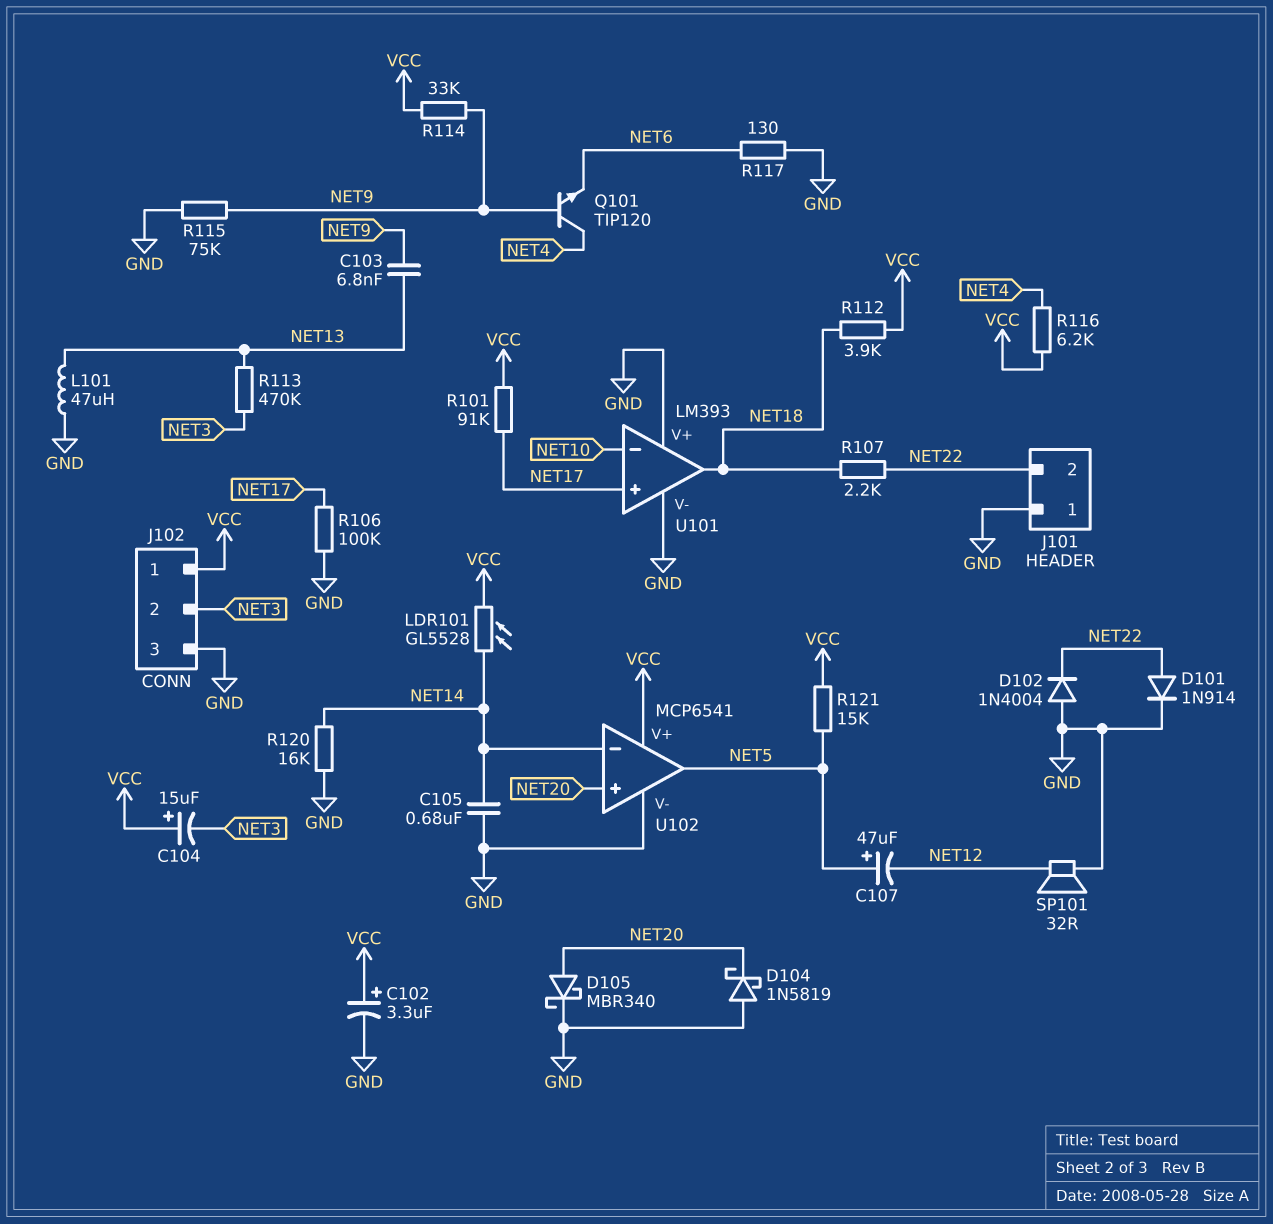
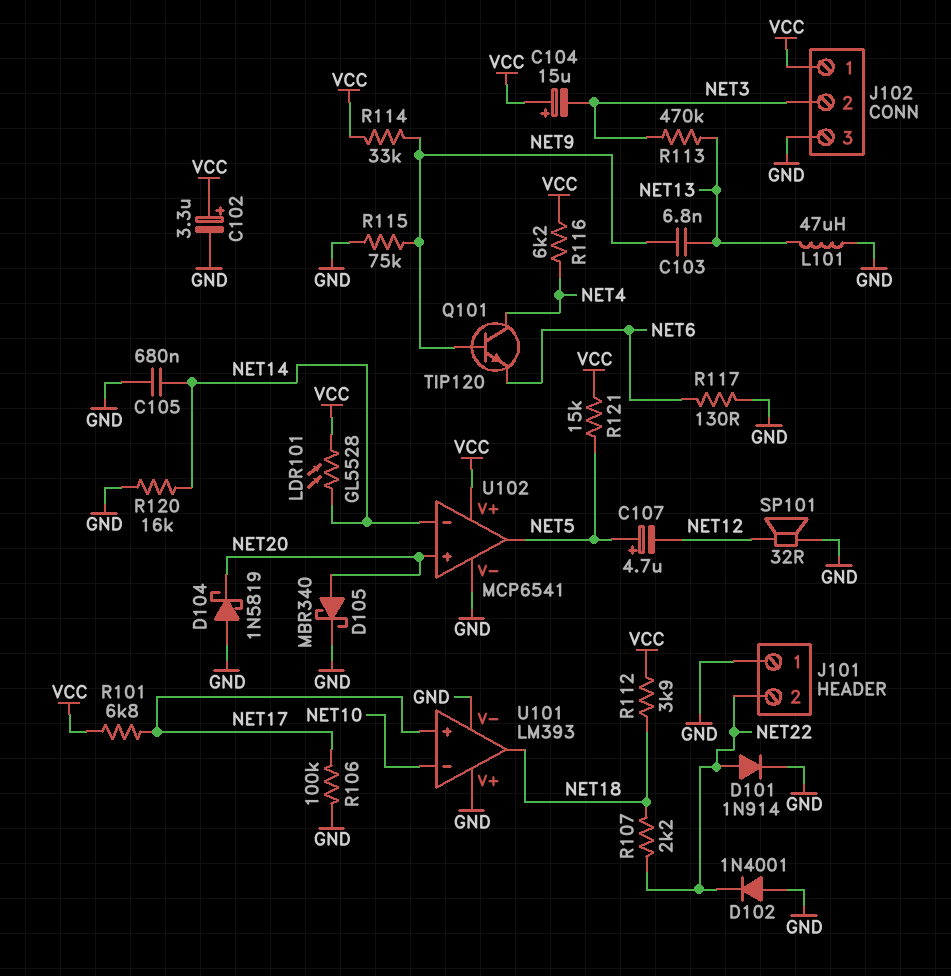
C107: 47uF (plus NET5, minus NET12) -> 4.7uF (plus NET5, minus NET12)
D102: diode 1N4004 (A GND, K NET22) -> diode 1N4001 (A GND, K NET22)
R101: 91k (NET17, VCC) -> 6.8k (NET17, VCC)

